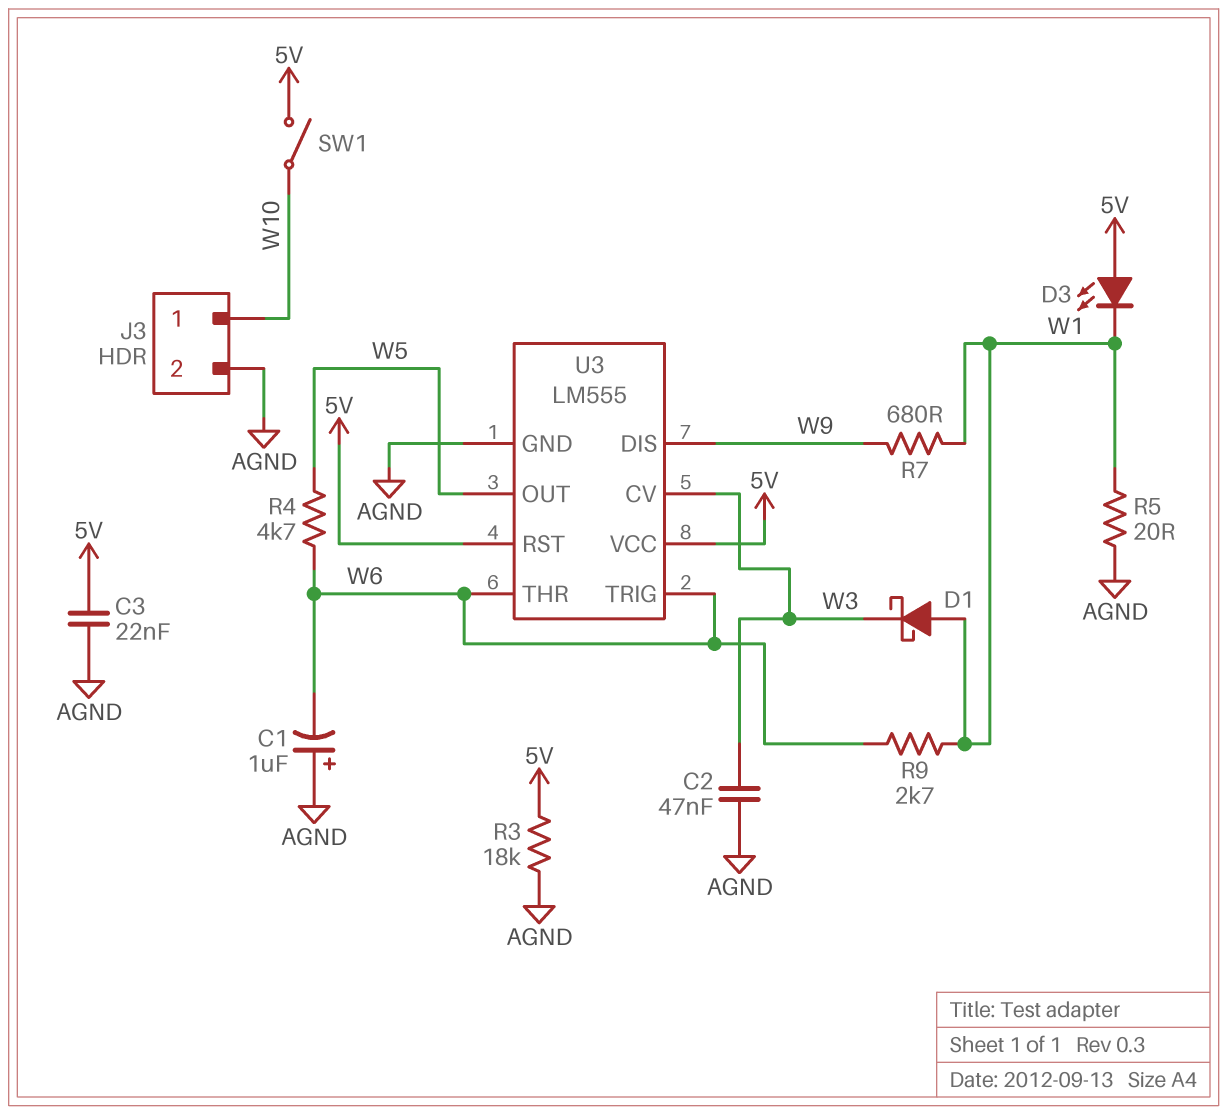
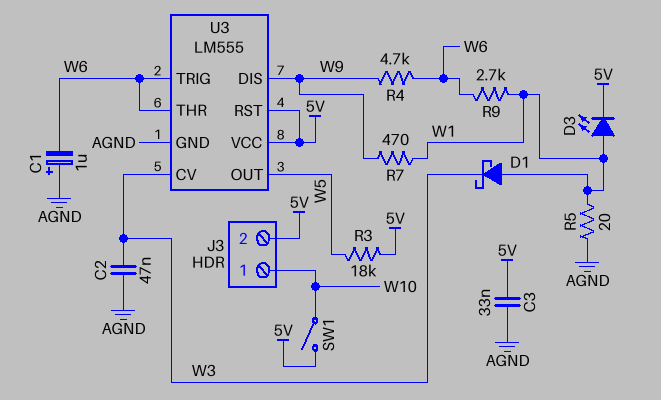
C3: 22nF (5V, AGND) -> 33nF (5V, AGND)
D3: LED (A 5V, K W1) -> LED (A W1, K 5V)
J3 pin 2: AGND -> 5V
R3: 18k (5V, AGND) -> 18k (5V, W5)
R4: 4.7k (W5, W6) -> 4.7k (W6, W9)
R7: 680 (W1, W9) -> 470 (W1, W9)

